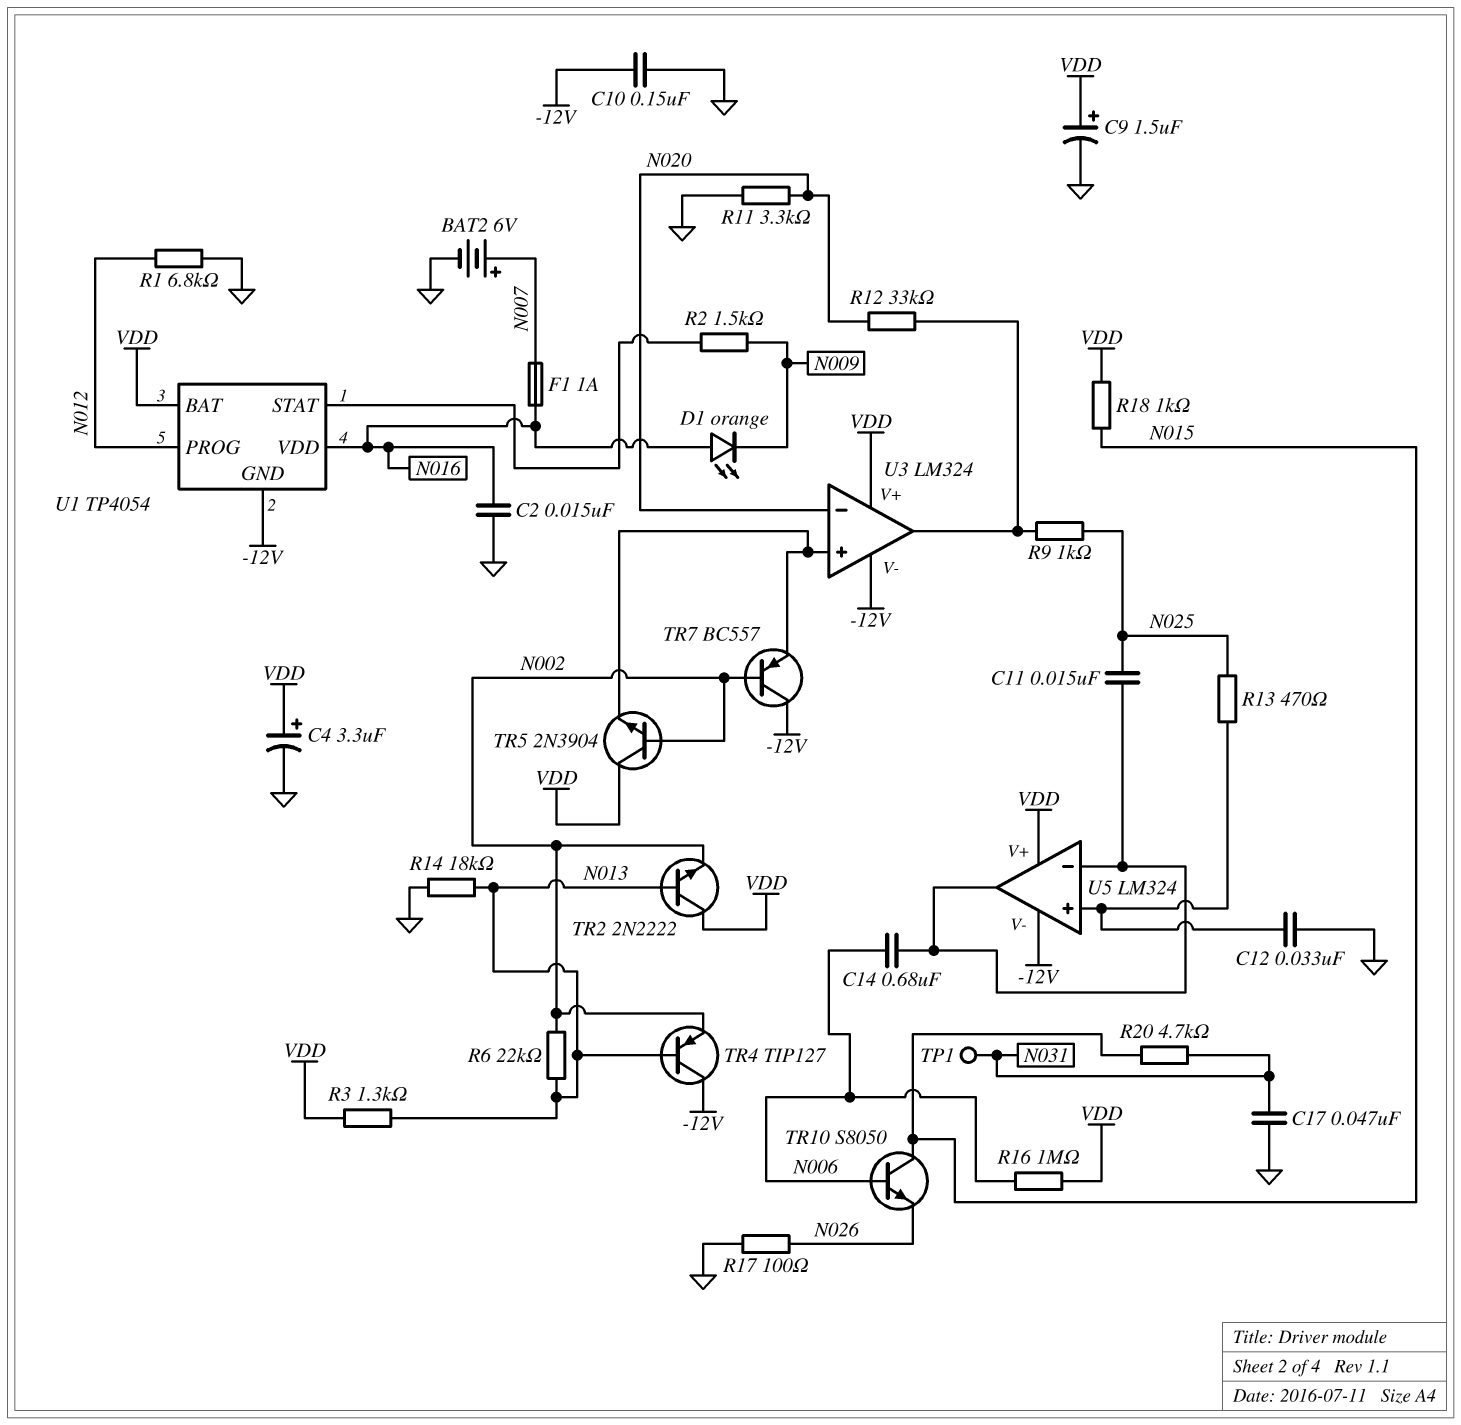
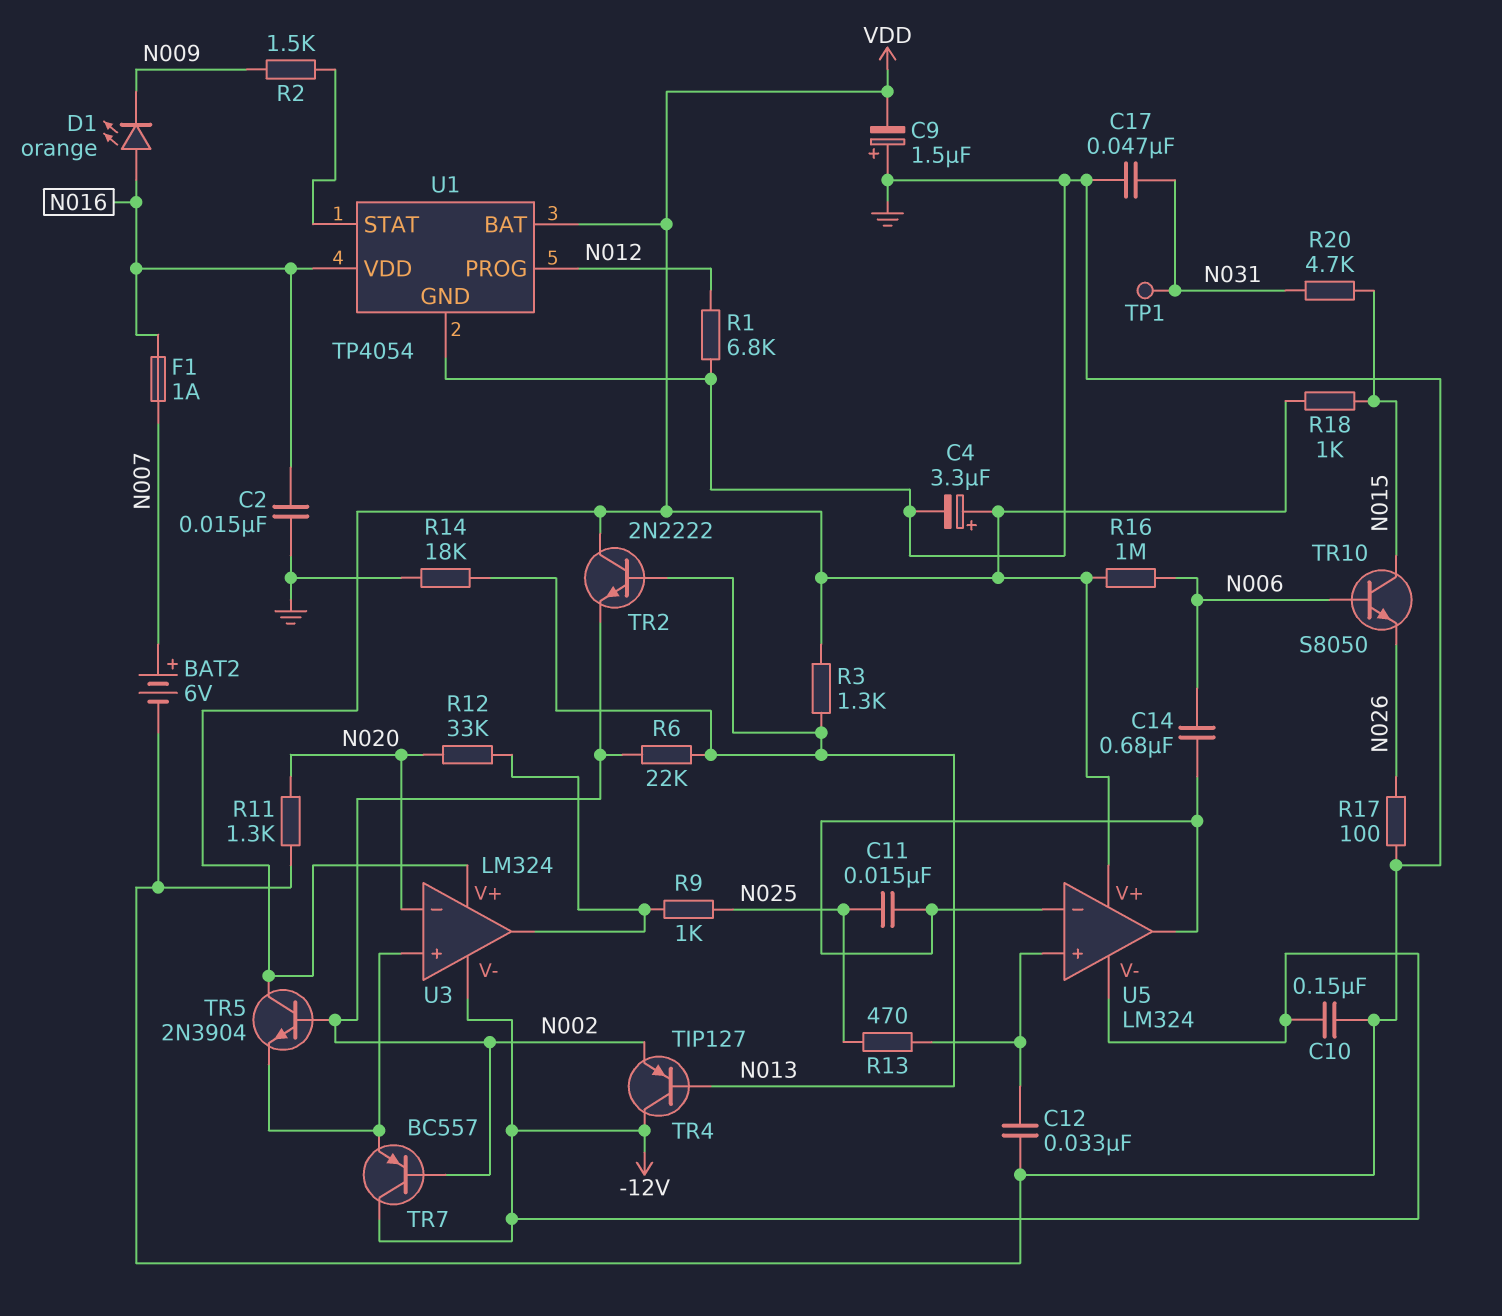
C9: 1.5uF (plus VDD, minus GND) -> 1.5uF (plus GND, minus VDD)
R11: 3.3k (GND, N020) -> 1.3k (GND, N020)
U1 pin GND: -12V -> GND

